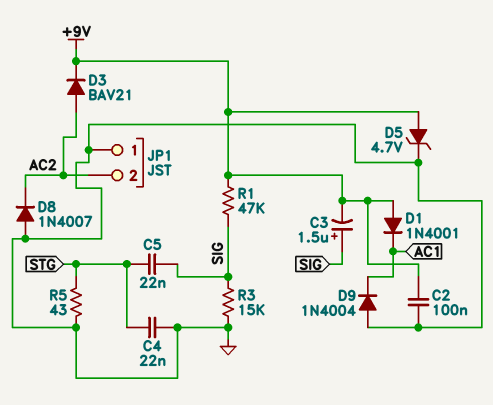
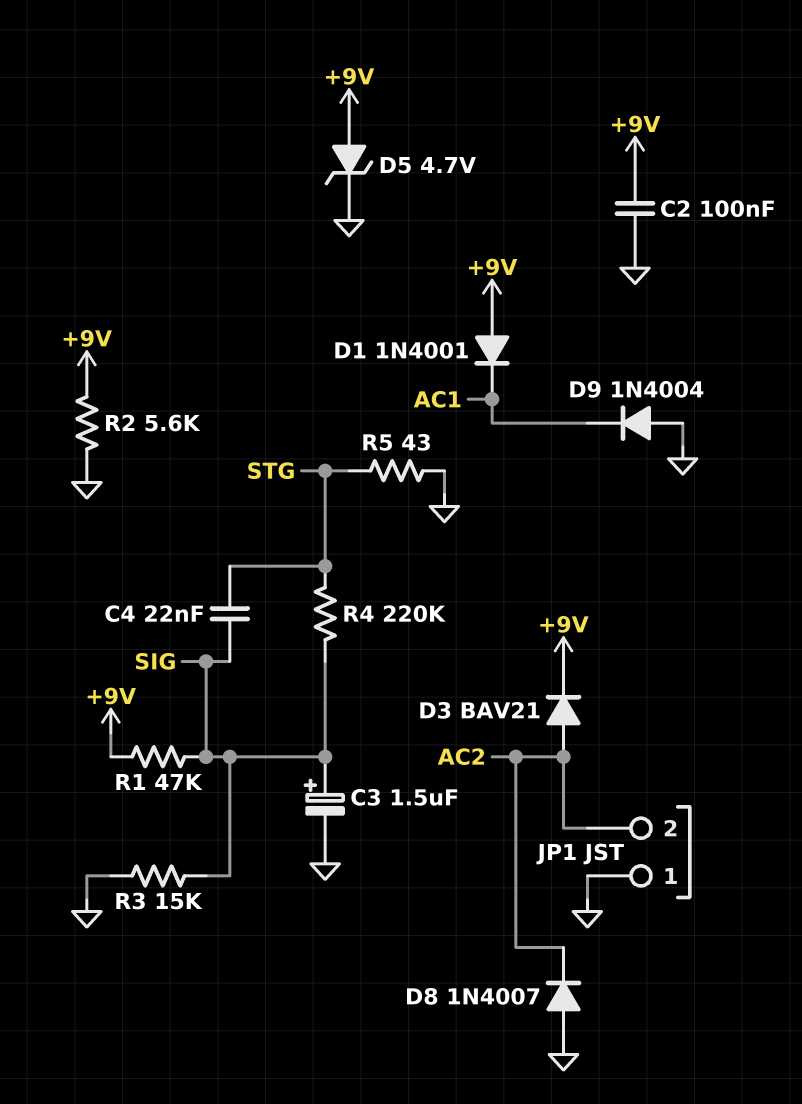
C3: 1.5uF (plus SIG, minus +9V) -> 1.5uF (plus SIG, minus GND)
C4: 22nF (GND, STG) -> 22nF (SIG, STG)
C5: 22nF (SIG, STG) -> none
R2: none -> 5.6k (+9V, GND)
R4: none -> 220k (SIG, STG)

